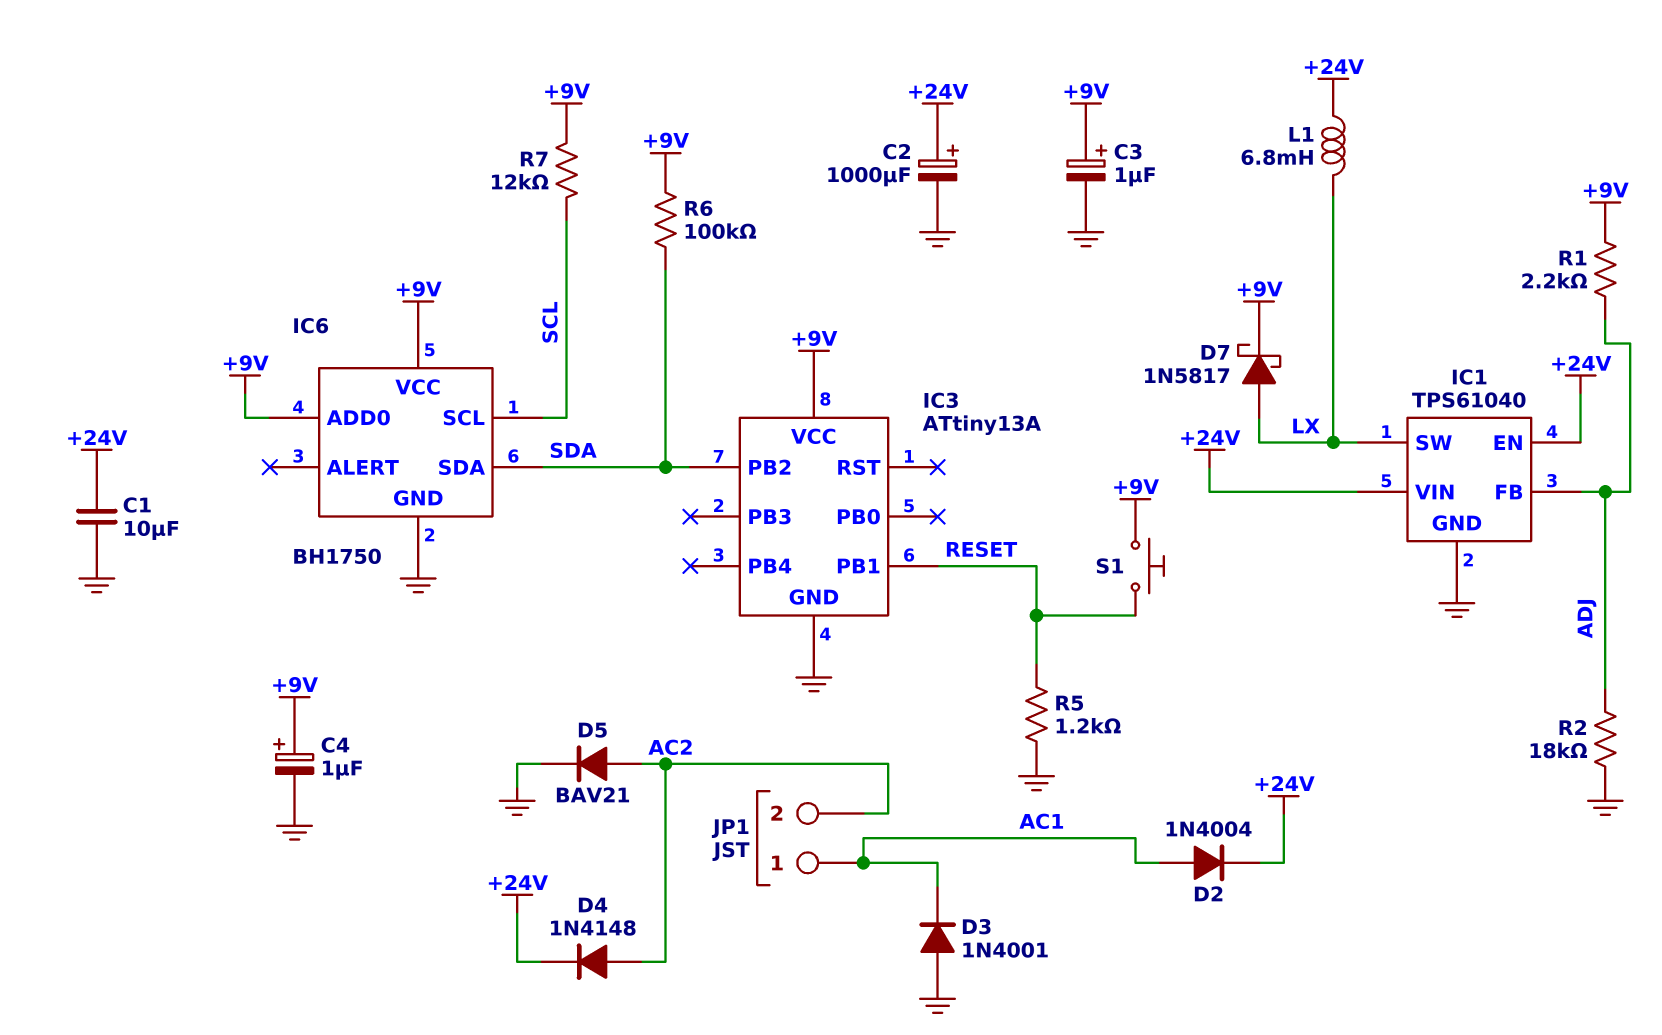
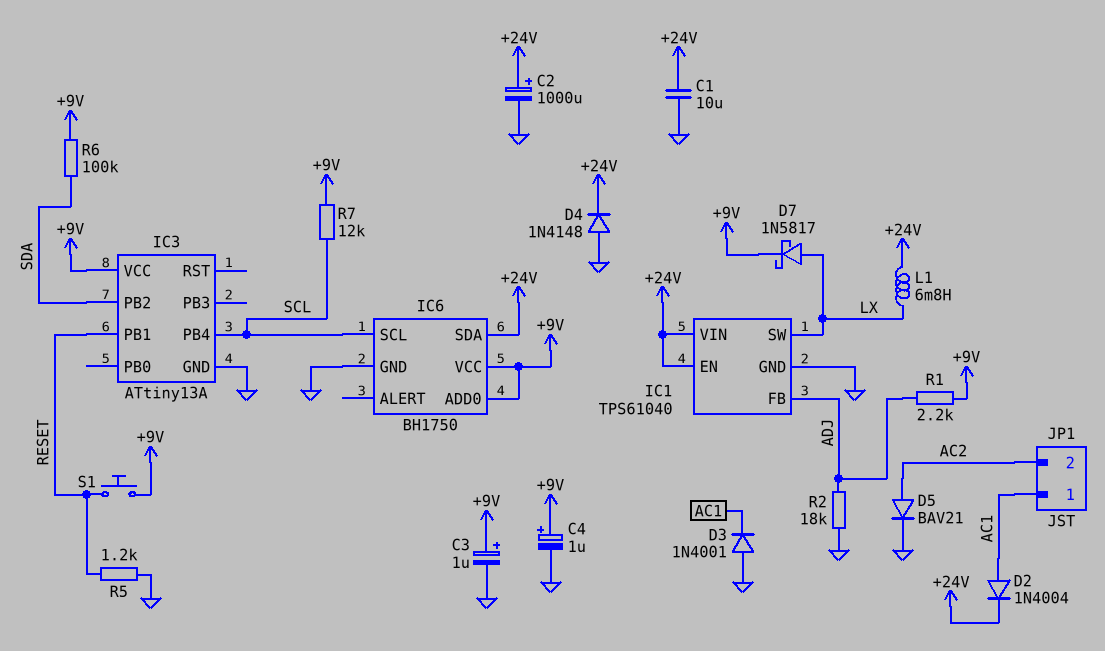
D4: diode 1N4148 (A AC2, K +24V) -> diode 1N4148 (A GND, K +24V)
IC3 pin PB4: none -> SCL
IC6 pin SDA: SDA -> +24V

